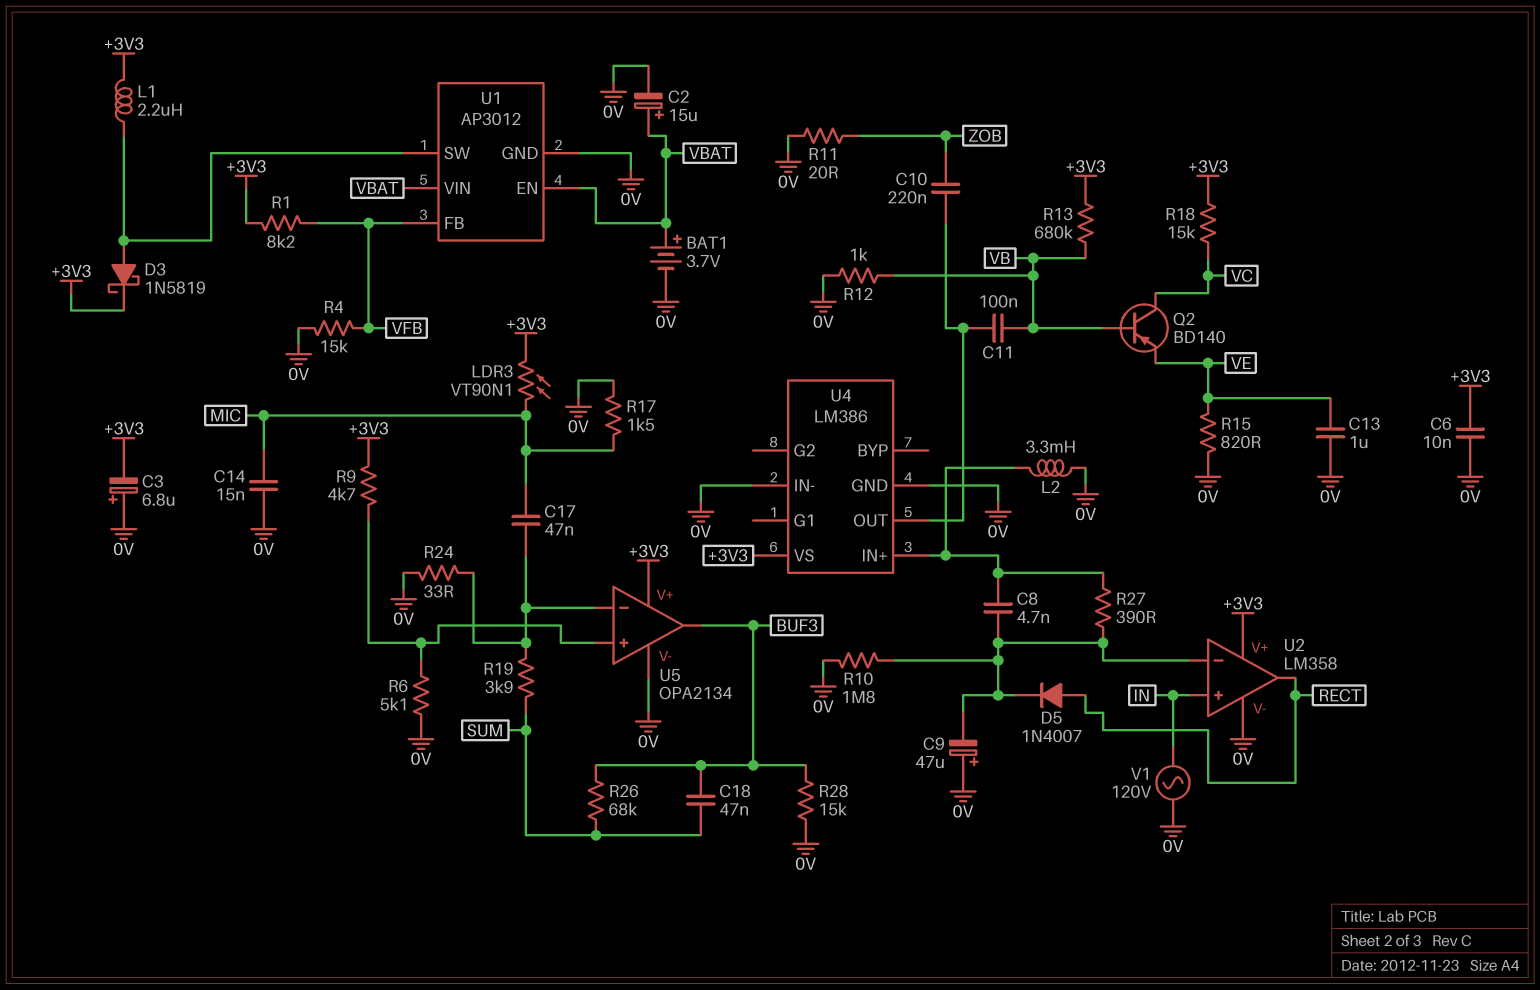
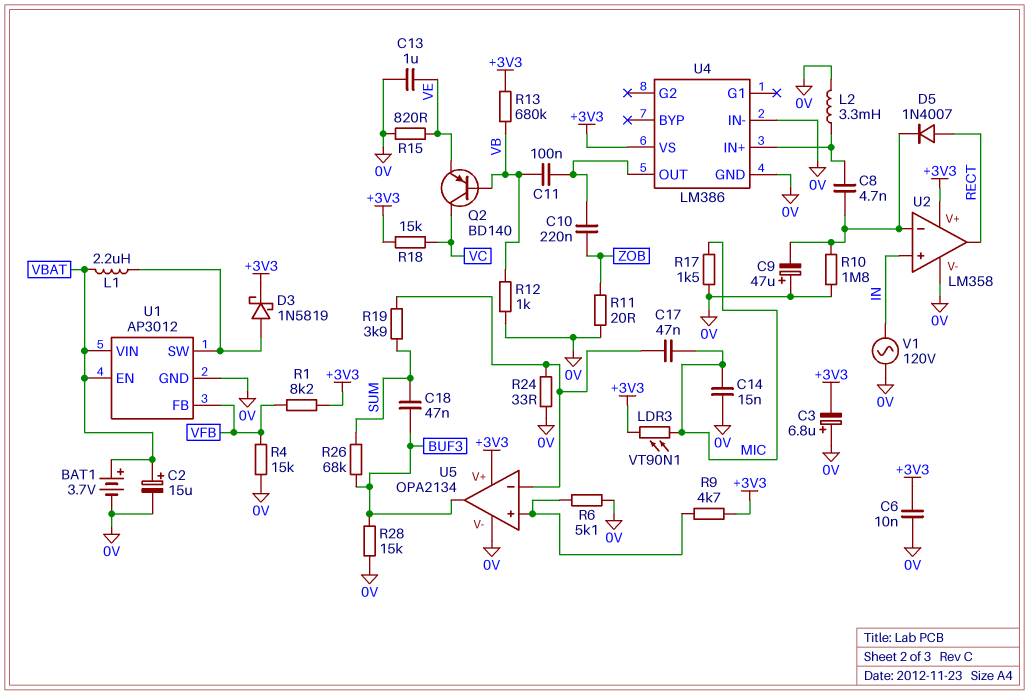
L1: 2.2uH (+3V3, U1/SW) -> 2.2uH (U1/SW, VBAT)
R27: 390 (U2/in-, U4/IN+) -> none

